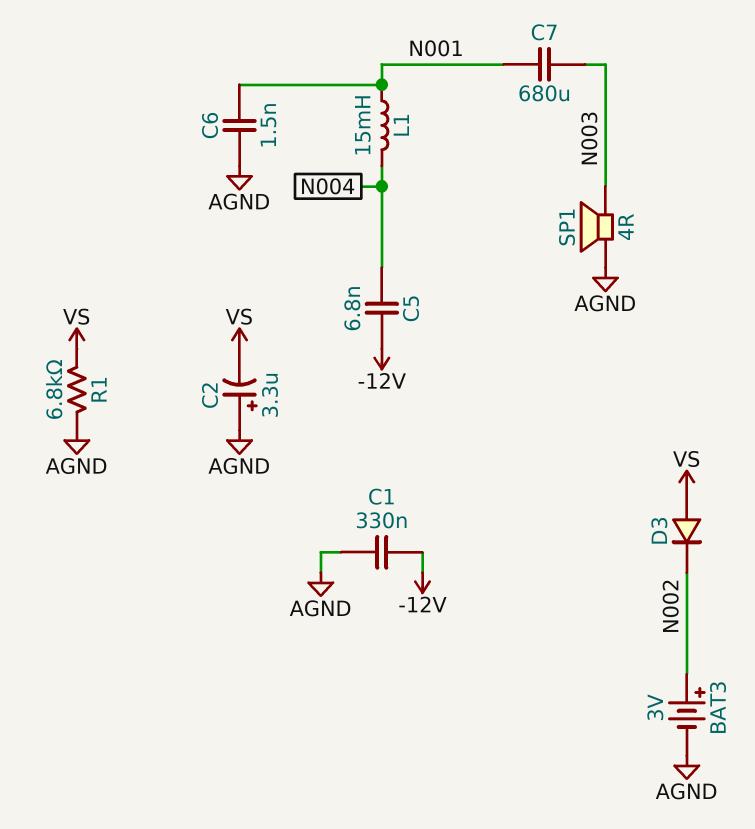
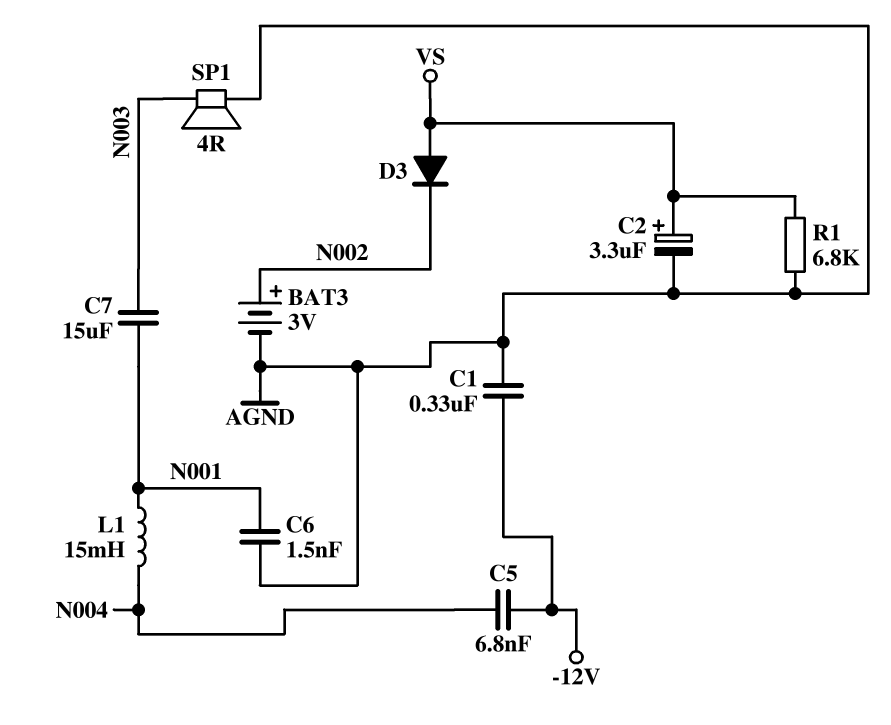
C2: 3.3uF (plus AGND, minus VS) -> 3.3uF (plus VS, minus AGND)
C7: 680uF (N001, N003) -> 15uF (N001, N003)

